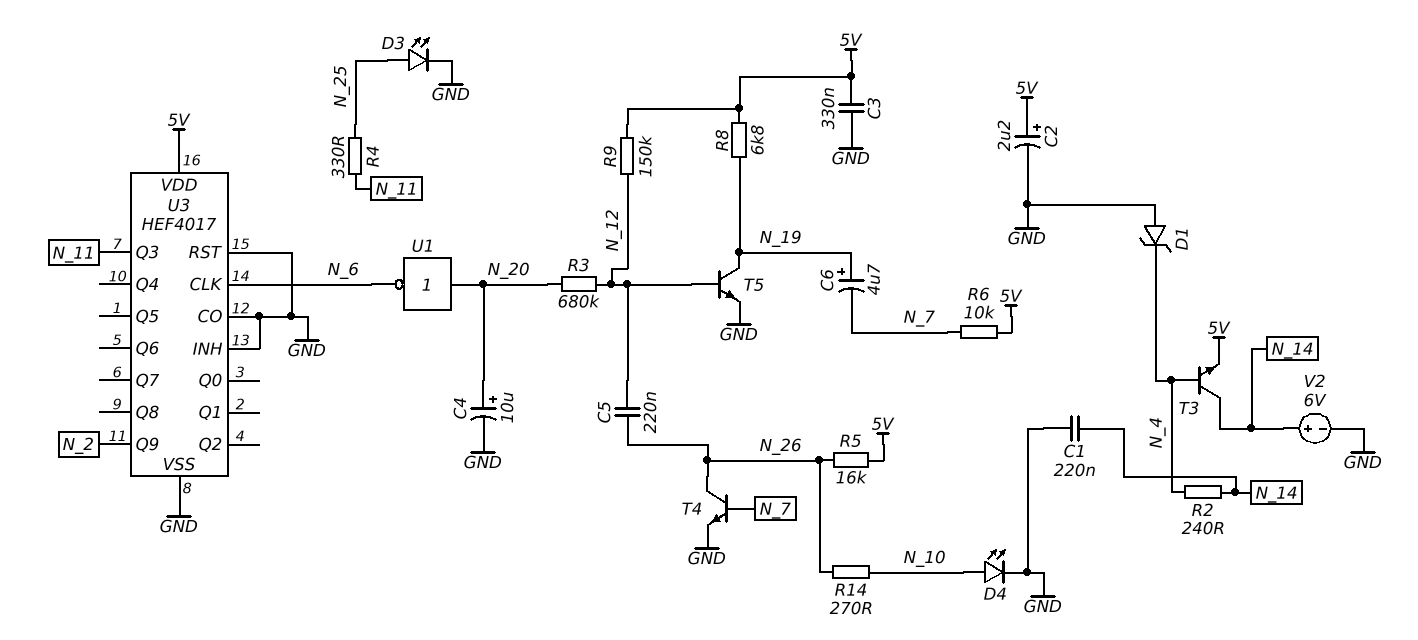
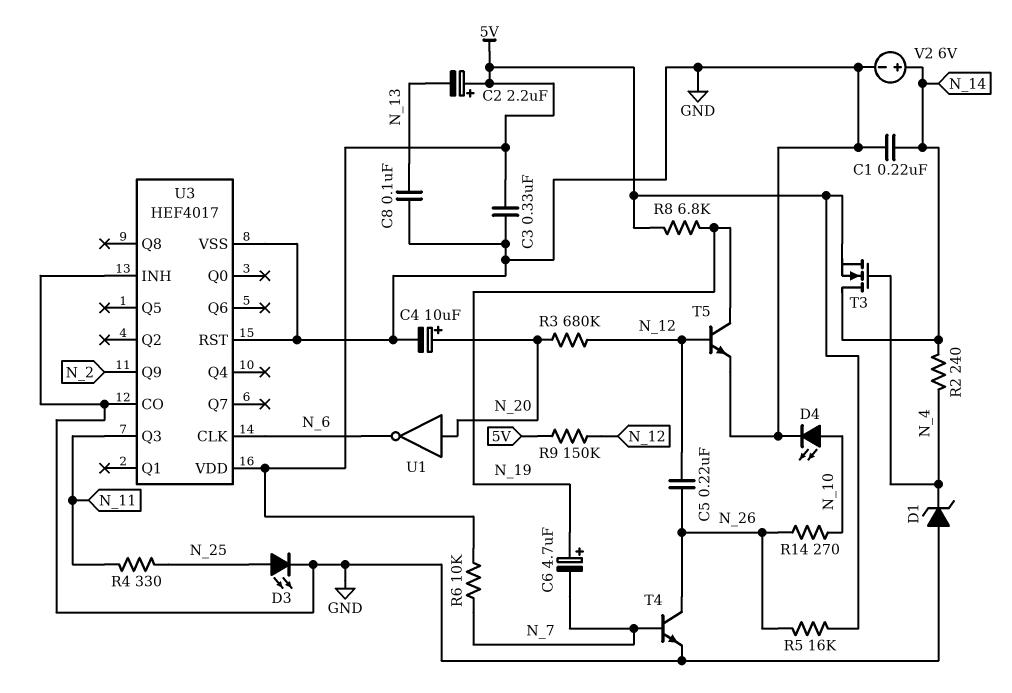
C2: 2.2uF (plus 5V, minus GND) -> 2.2uF (plus 5V, minus N_13)
C8: none -> 100nF (GND, N_13)
T3: NPN (B N_4, C N_14, E 5V) -> NMOS (G N_4, D N_14, S 5V)

